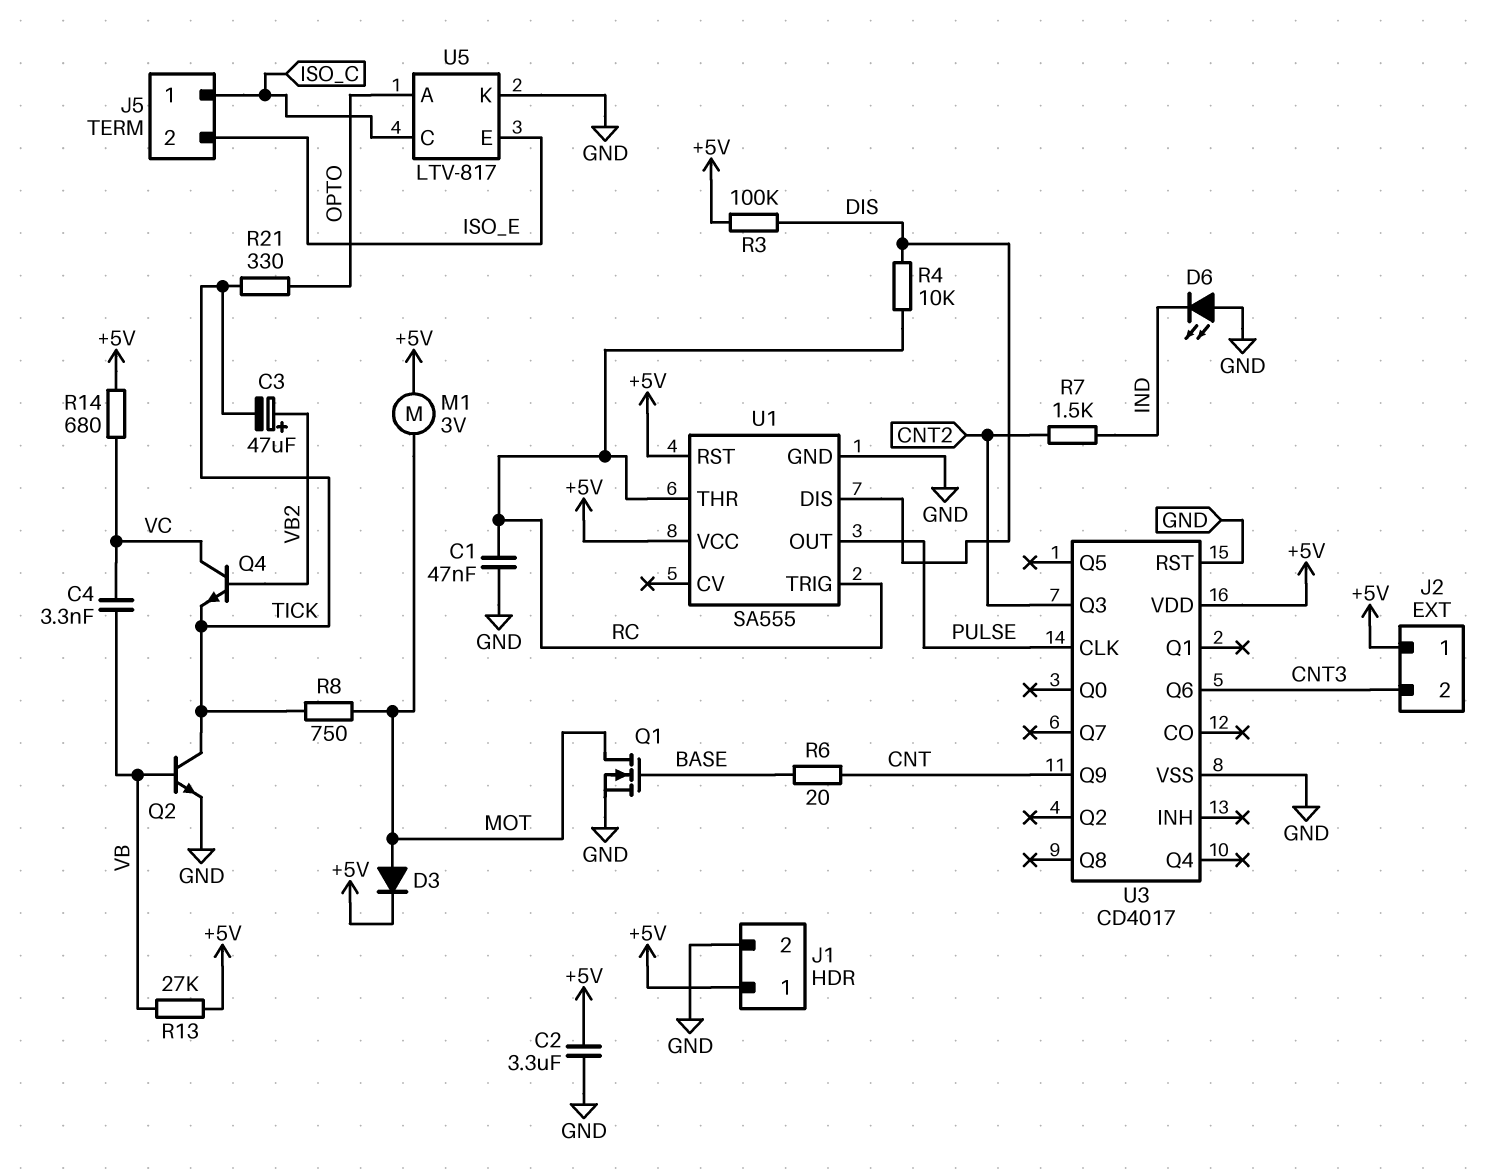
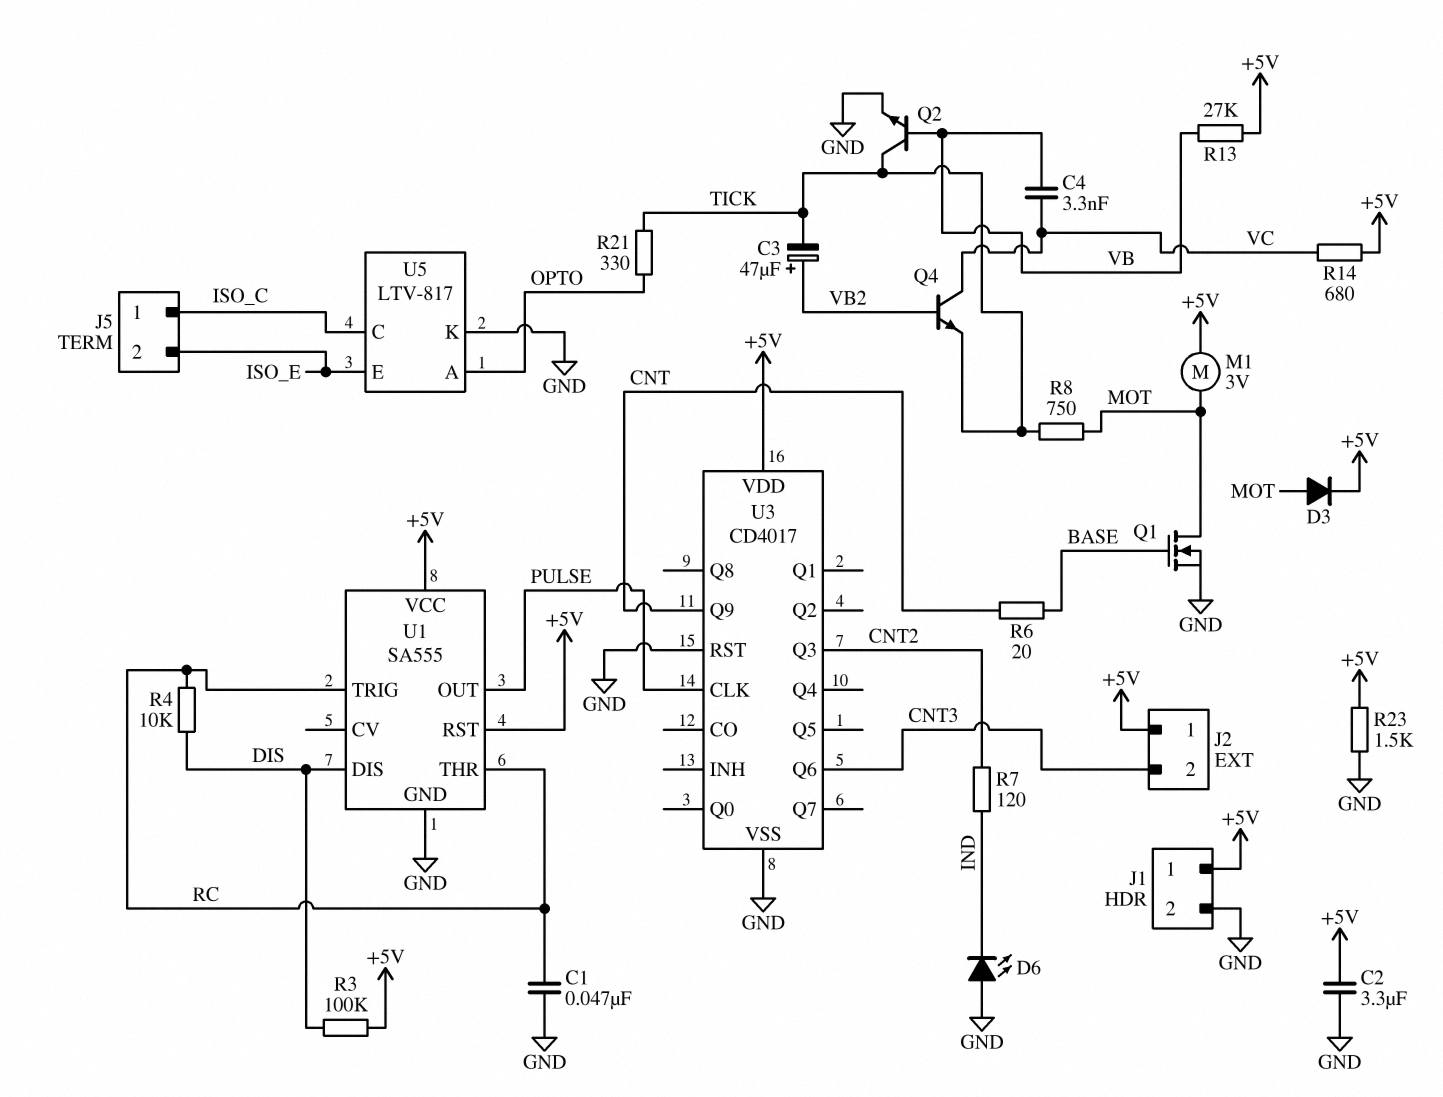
R7: 1.5k (CNT2, IND) -> 120 (CNT2, IND)
R23: none -> 1.5k (+5V, GND)

